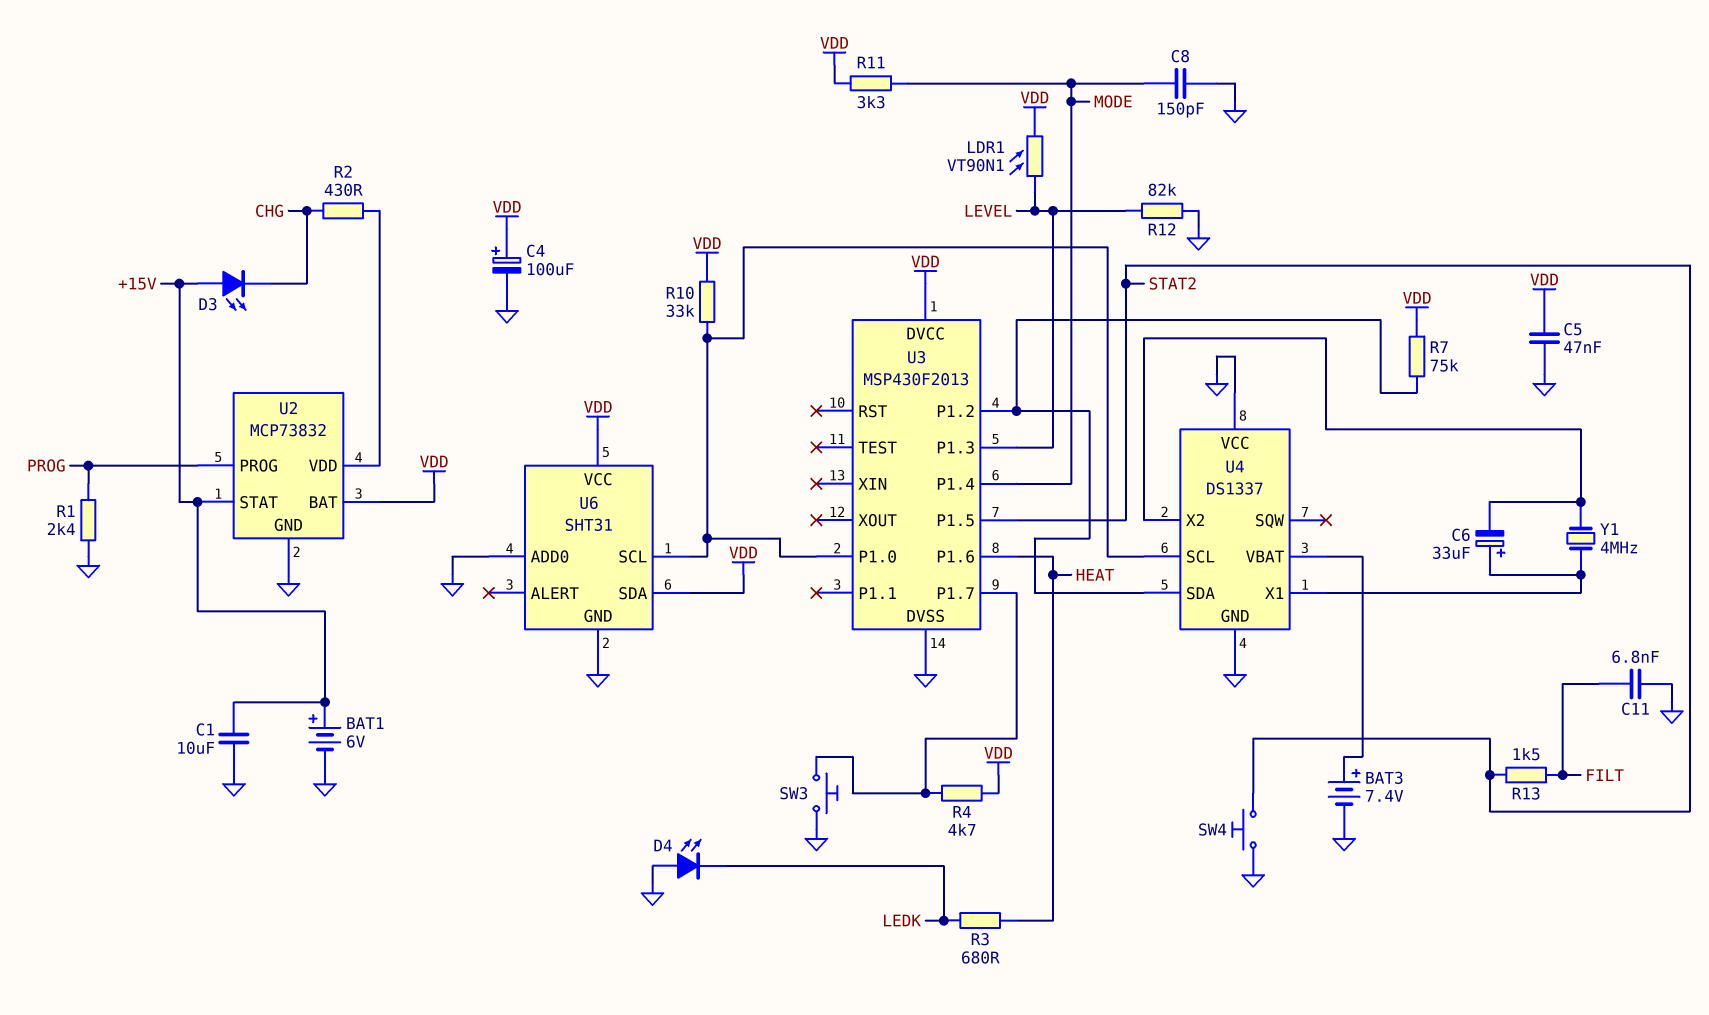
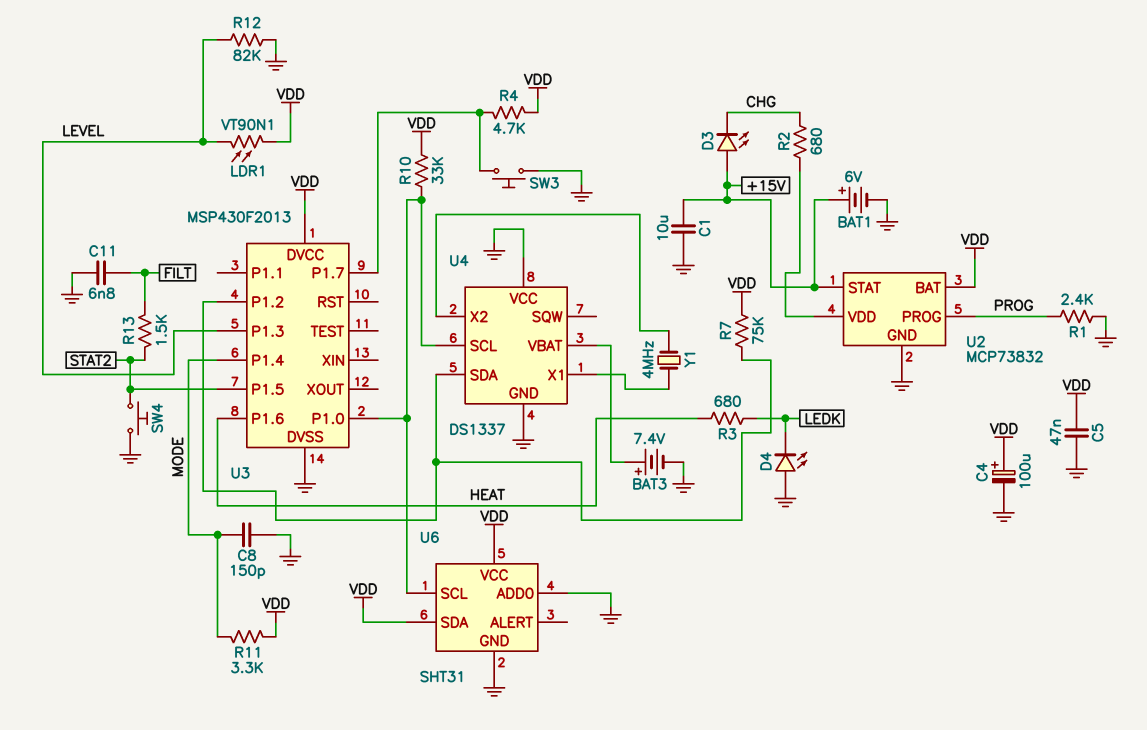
C6: 33uF (plus U4/X1, minus U4/X2) -> none
R2: 430 (CHG, U2/VDD) -> 680 (CHG, U2/VDD)

